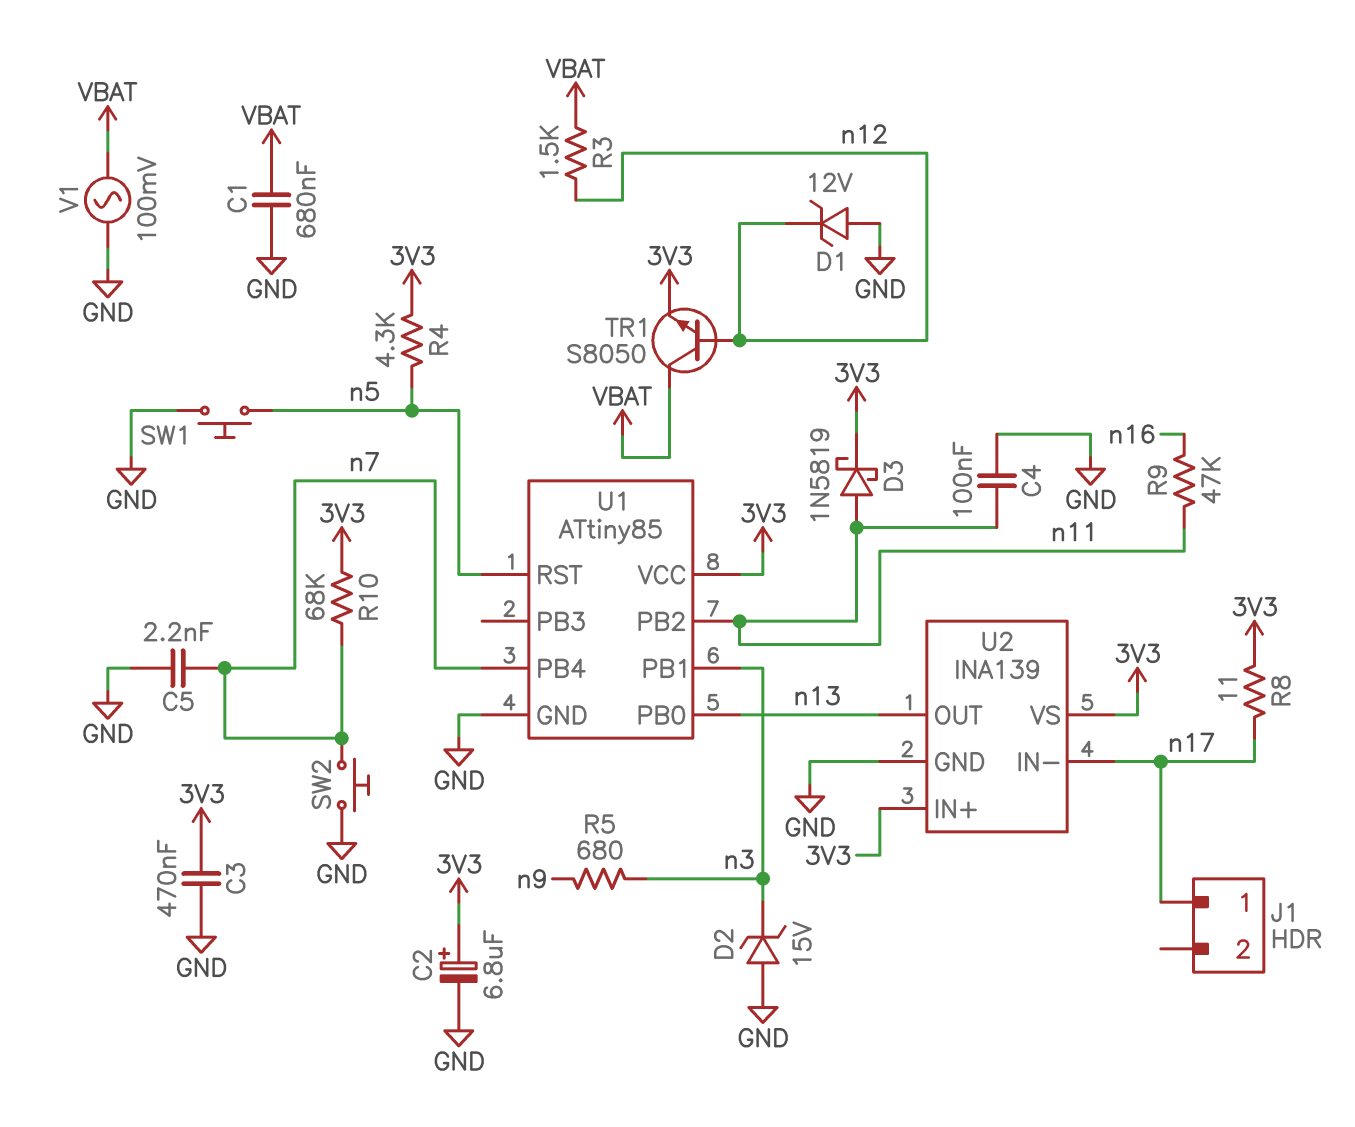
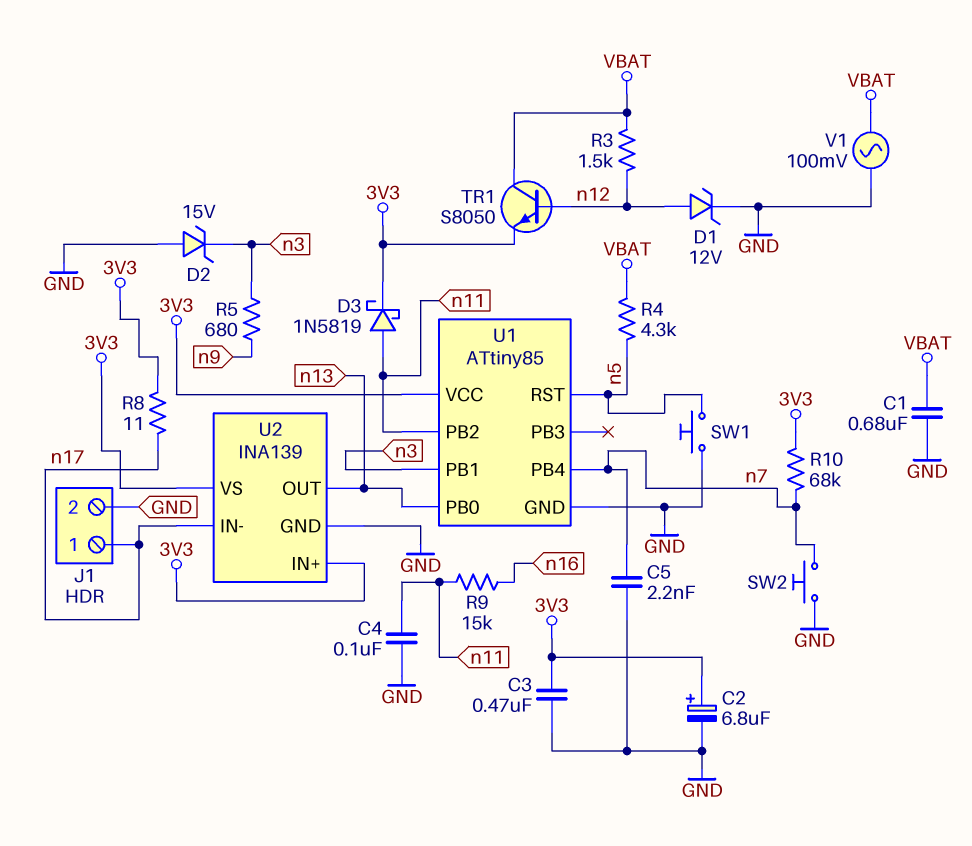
D1: zener 12V (A GND, K n12) -> zener 12V (A n12, K GND)
J1 pin 2: none -> GND
R4: 4.3k (3V3, n5) -> 4.3k (VBAT, n5)
R9: 47k (n11, n16) -> 15k (n11, n16)

